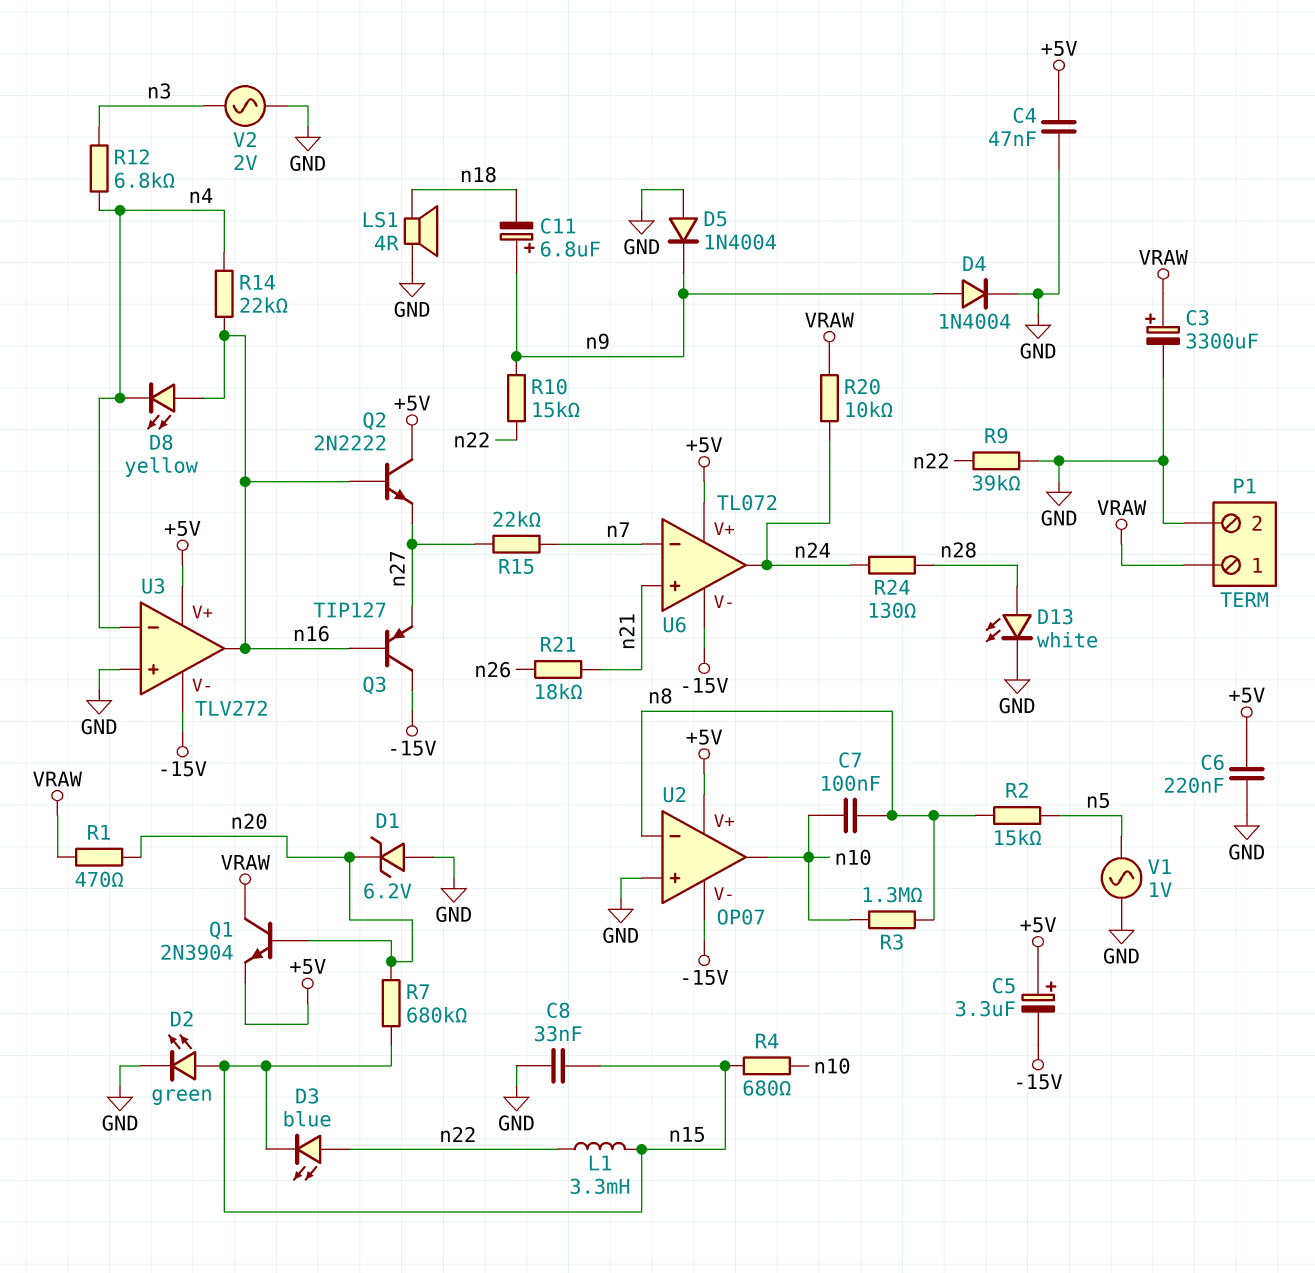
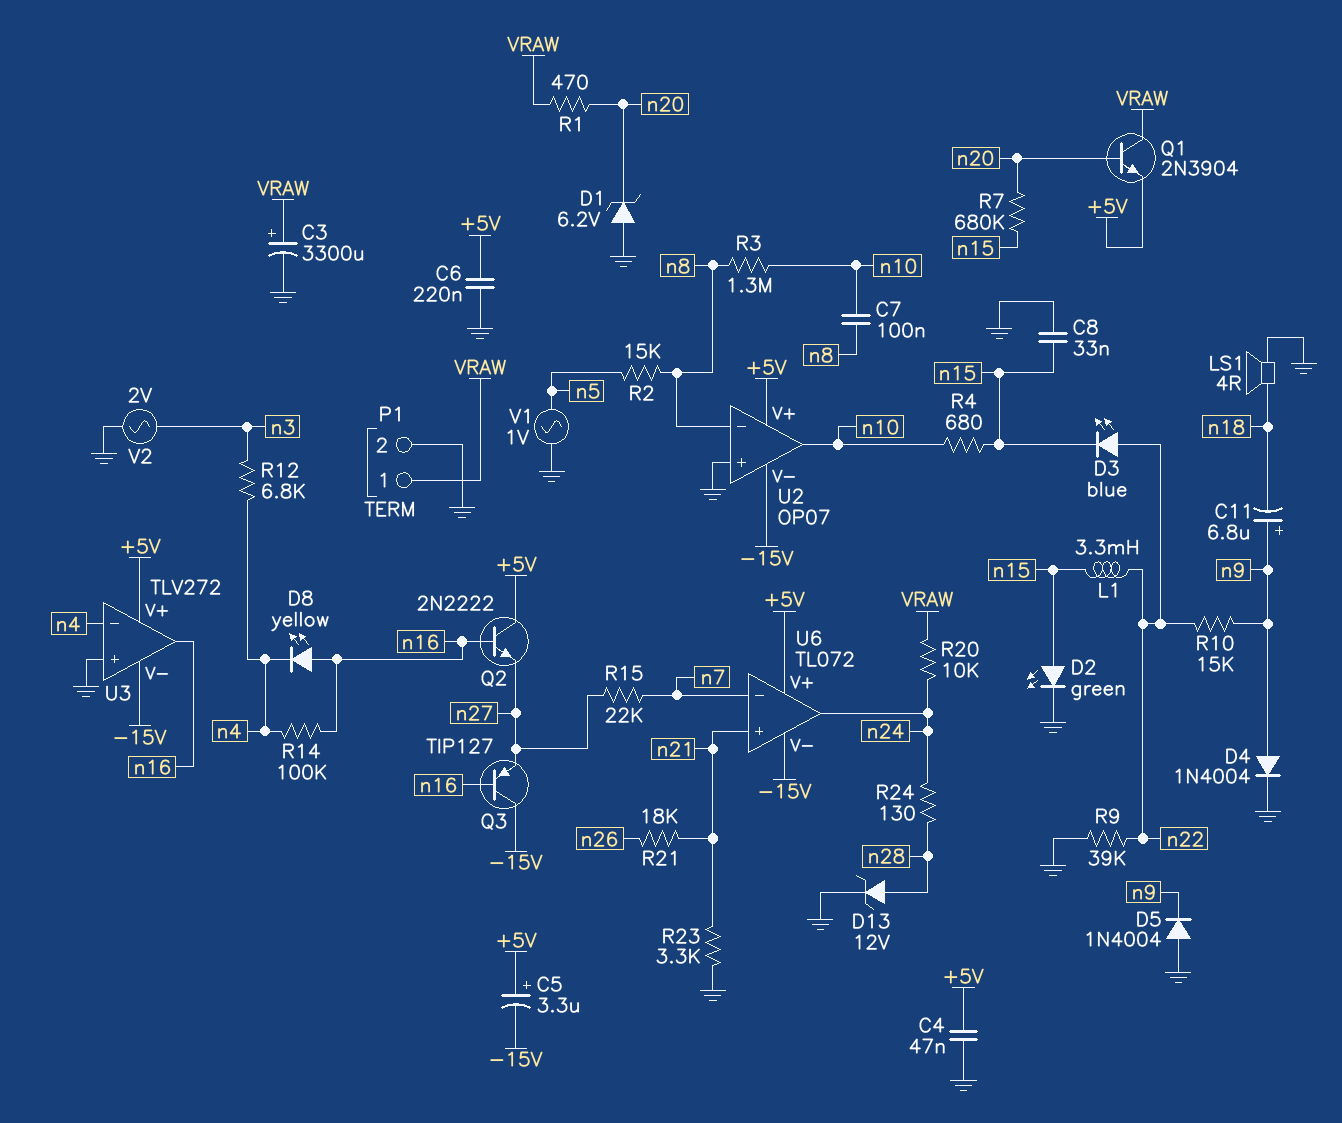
D13: LED white (A n28, K GND) -> zener 12V (A n28, K GND)
R14: 22k (n4, n16) -> 100k (n4, n16)
R23: none -> 3.3k (GND, n21)

